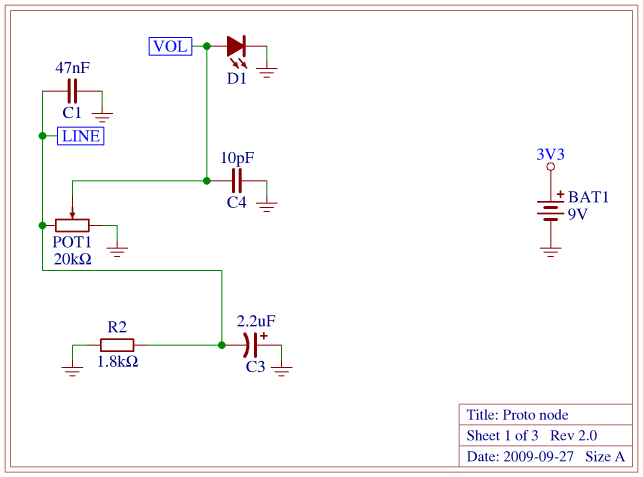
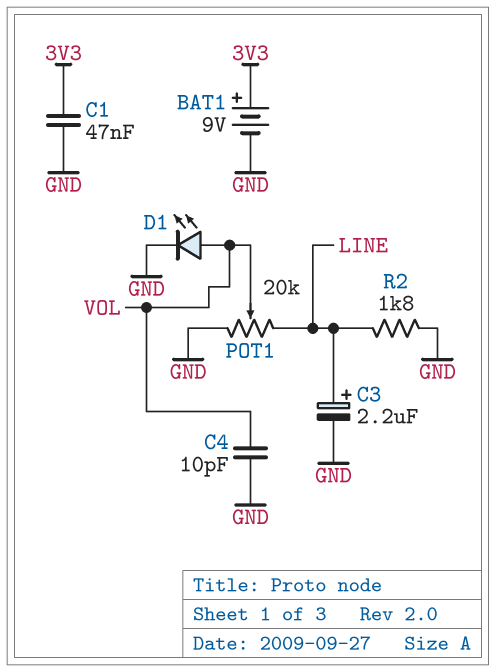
C1: 47nF (GND, LINE) -> 47nF (3V3, GND)
C3: 2.2uF (plus GND, minus LINE) -> 2.2uF (plus LINE, minus GND)

